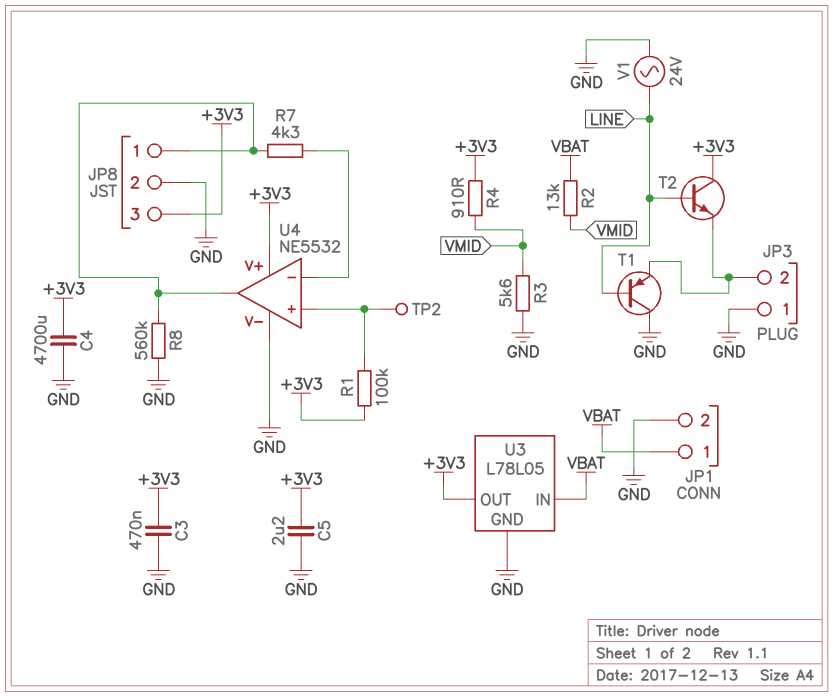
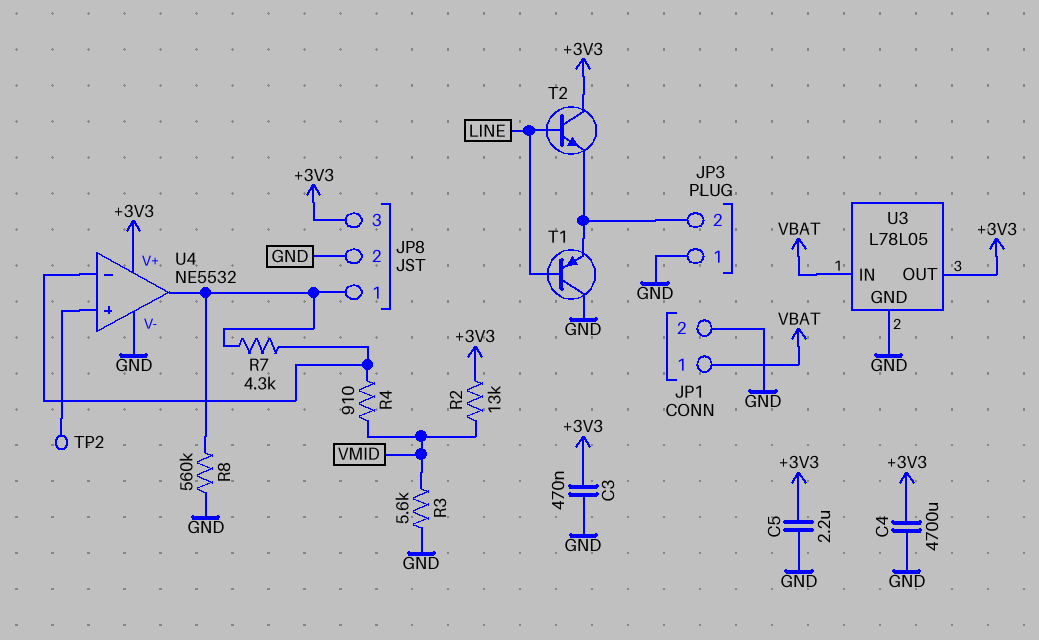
R1: 100k (+3V3, U4/in+) -> none
R2: 13k (VBAT, VMID) -> 13k (+3V3, VMID)
R4: 910 (+3V3, VMID) -> 910 (U4/in-, VMID)
V1: AC 24V (GND, LINE) -> none

